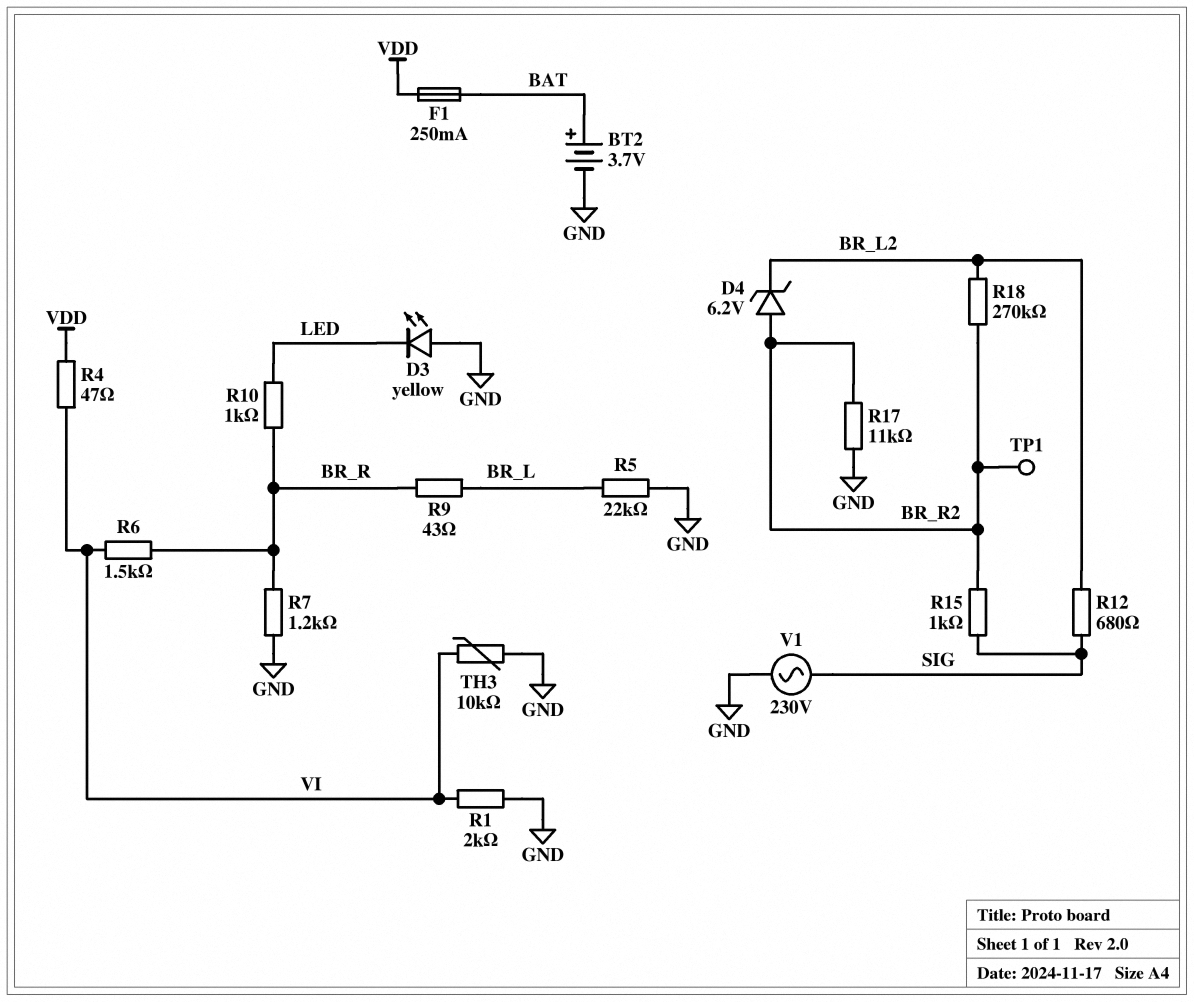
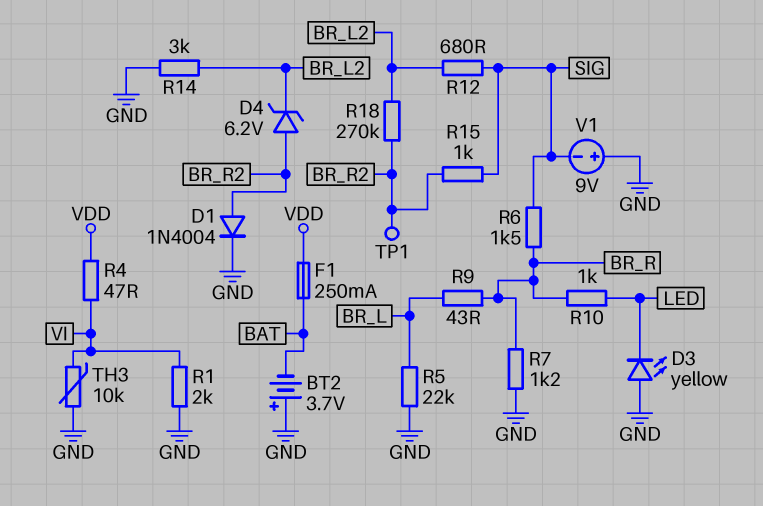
BT2: 3.7V (plus BAT, minus GND) -> 3.7V (plus GND, minus BAT)
D1: none -> diode 1N4004 (A BR_R2, K GND)
R6: 1.5k (BR_R, VI) -> 1.5k (BR_R, SIG)
R14: none -> 3k (BR_L2, GND)
R17: 11k (BR_R2, GND) -> none
V1: AC 230V (GND, SIG) -> 9V (plus GND, minus SIG)

